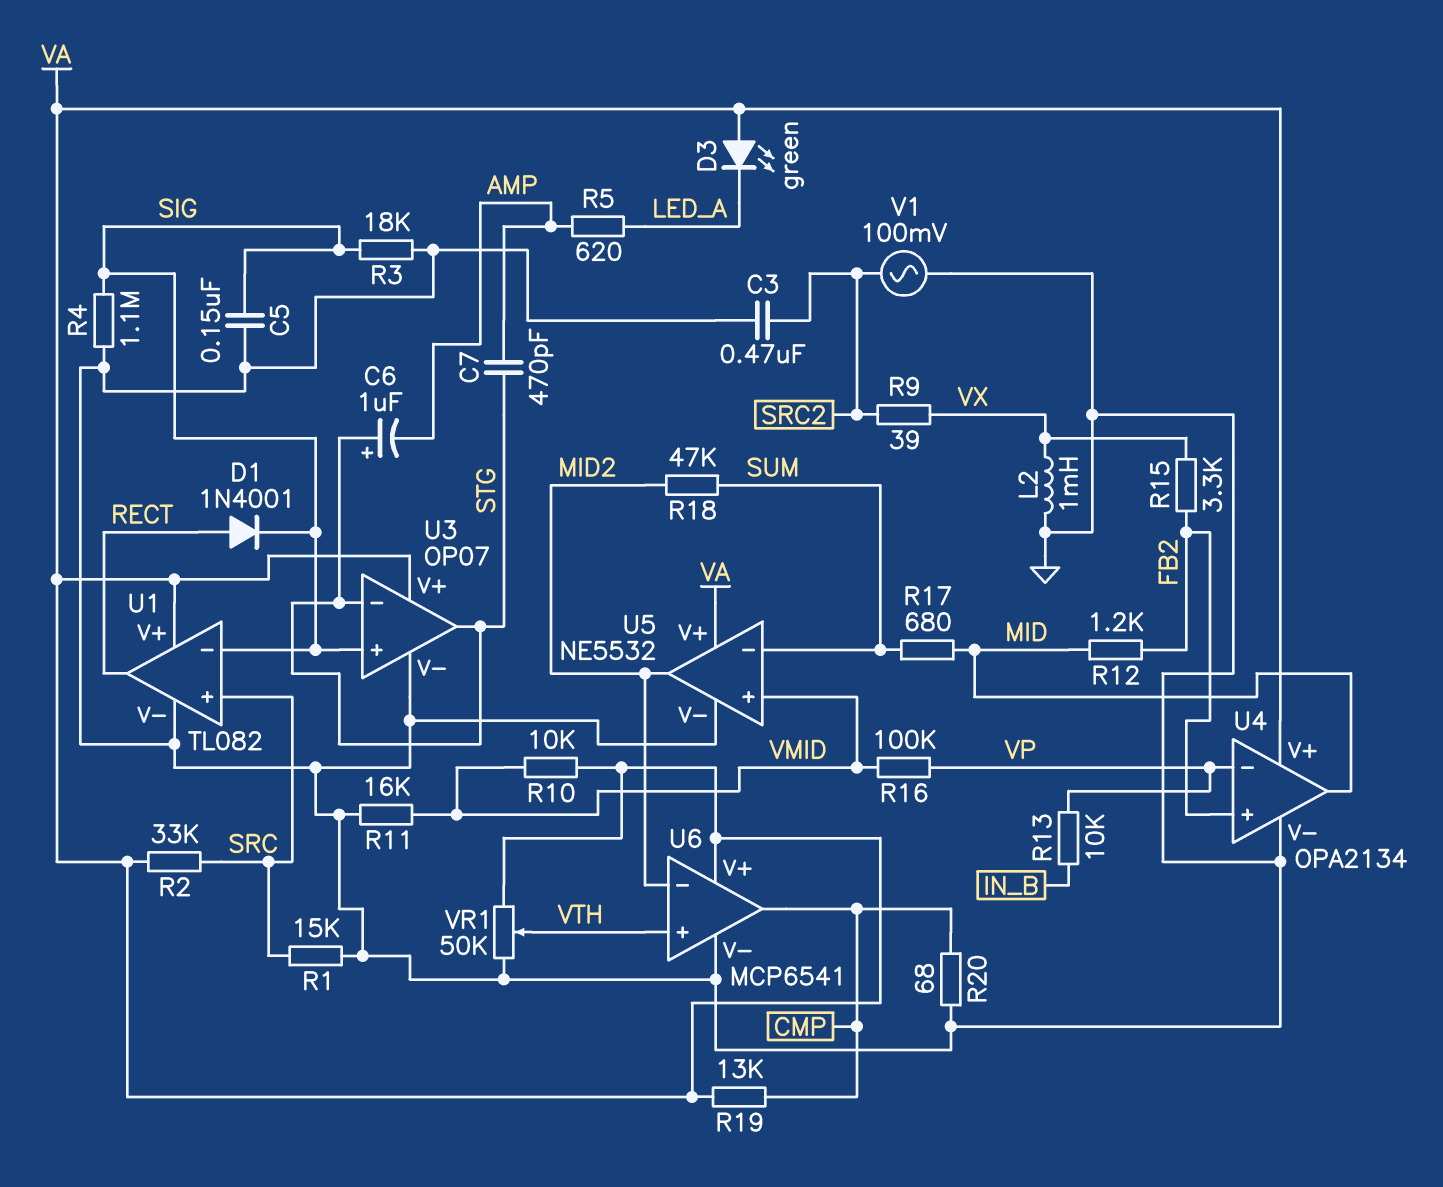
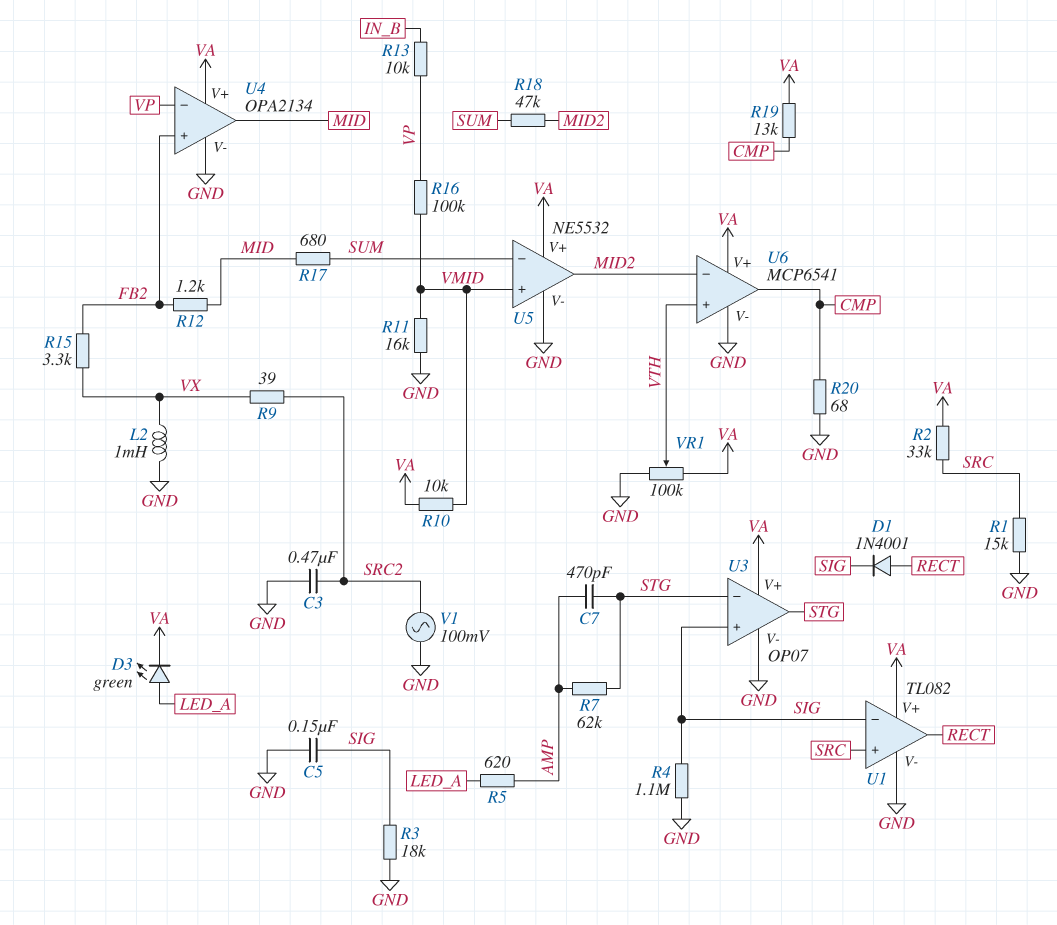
C6: 1uF (plus STG, minus AMP) -> none
D3: LED green (A VA, K LED_A) -> LED green (A LED_A, K VA)
R7: none -> 62k (AMP, STG)
VR1: 50k (GND, VA, wiper VTH) -> 100k (GND, VA, wiper VTH)

